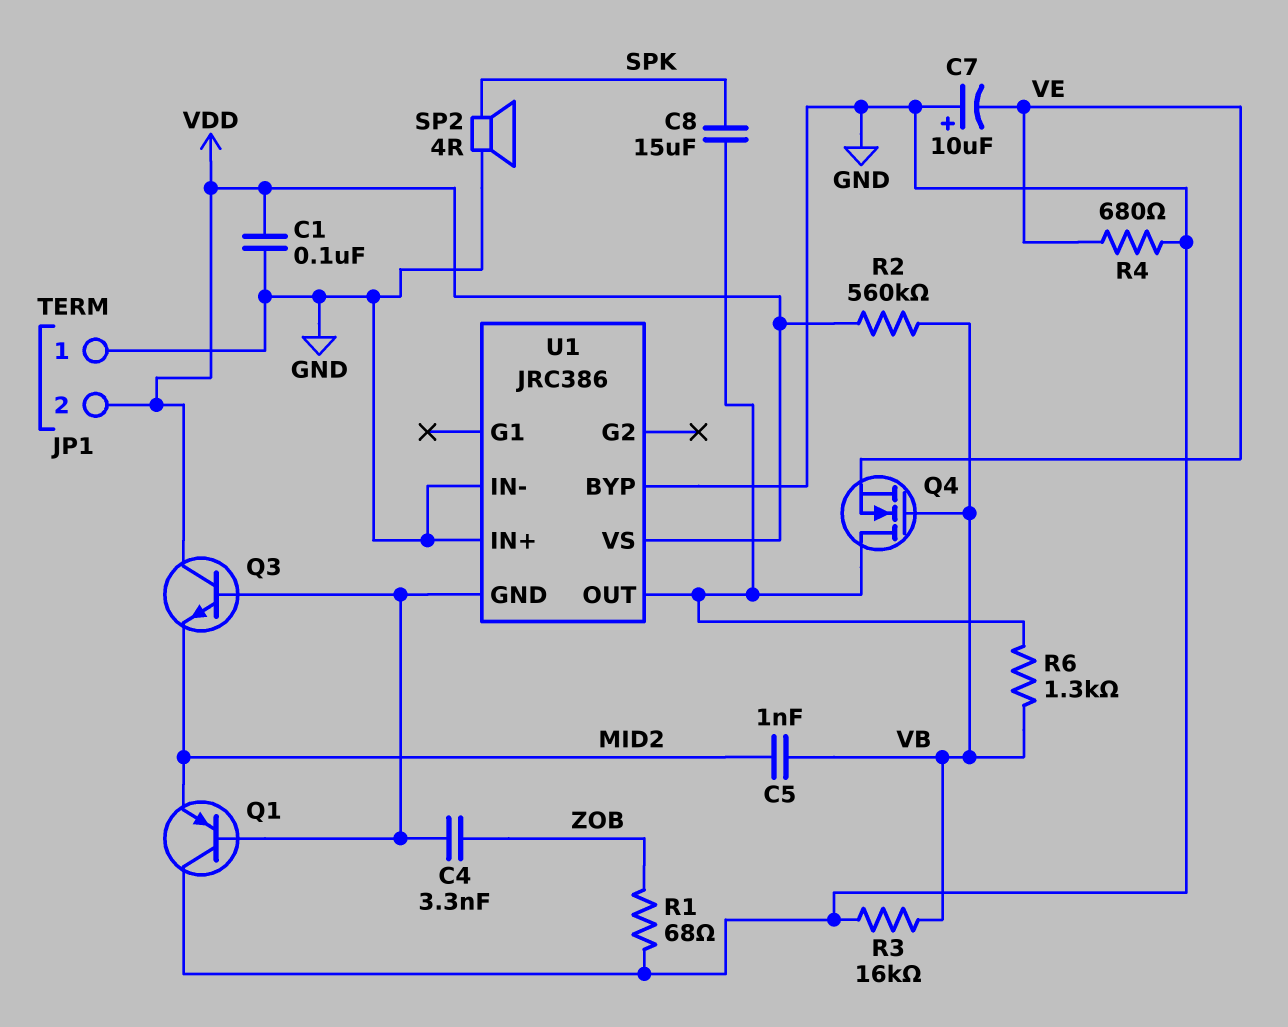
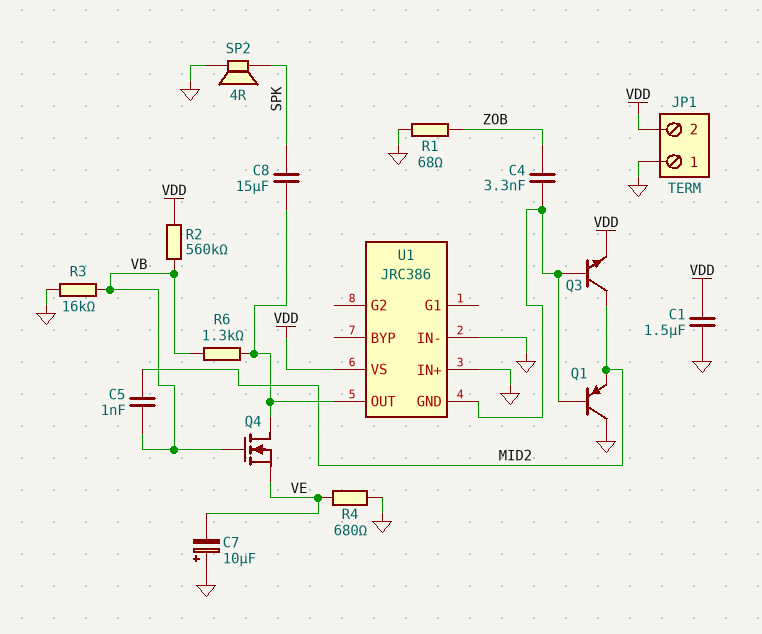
C1: 100nF (GND, VDD) -> 1.5uF (GND, VDD)
Q3: NPN (B U1/GND, C VDD, E MID2) -> NPN (B U1/GND, C MID2, E VDD)
U1 pin BYP: GND -> none

